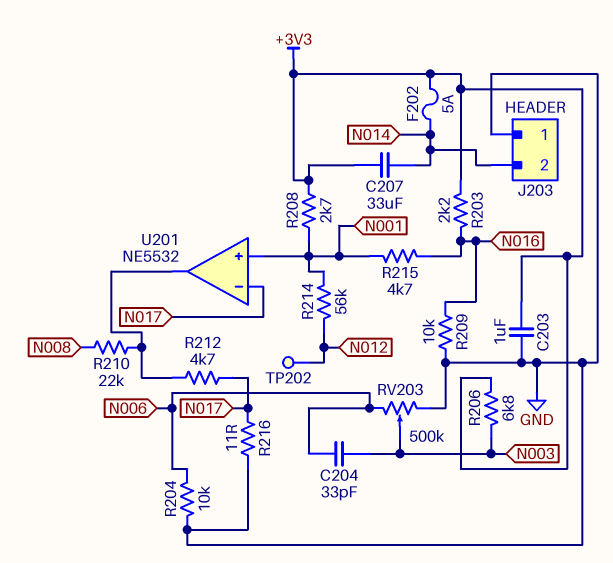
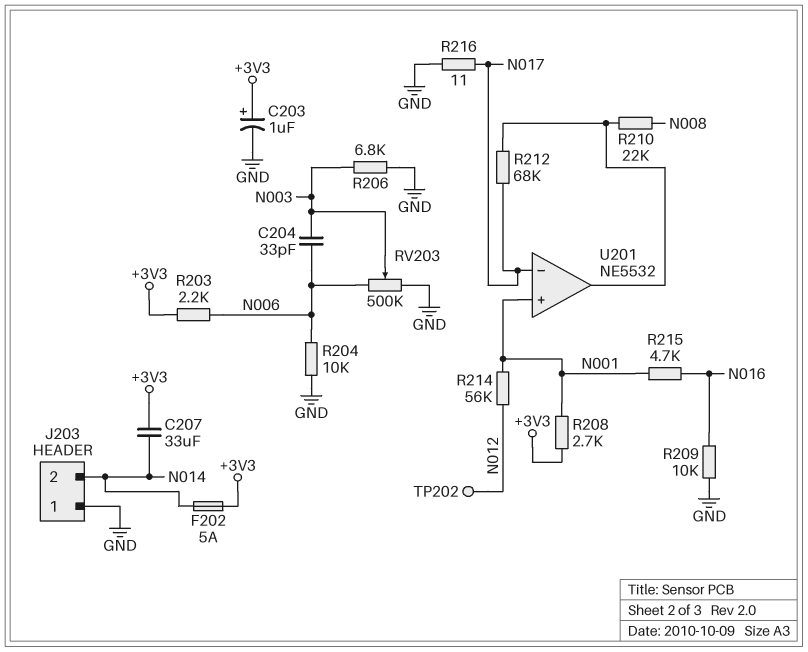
C203: 1uF (+3V3, GND) -> 1uF (plus +3V3, minus GND)
R203: 2.2k (+3V3, N016) -> 2.2k (+3V3, N006)
R206: 6.8k (+3V3, N003) -> 6.8k (GND, N003)
R212: 4.7k (N017, U201/out) -> 68k (N017, U201/out)

